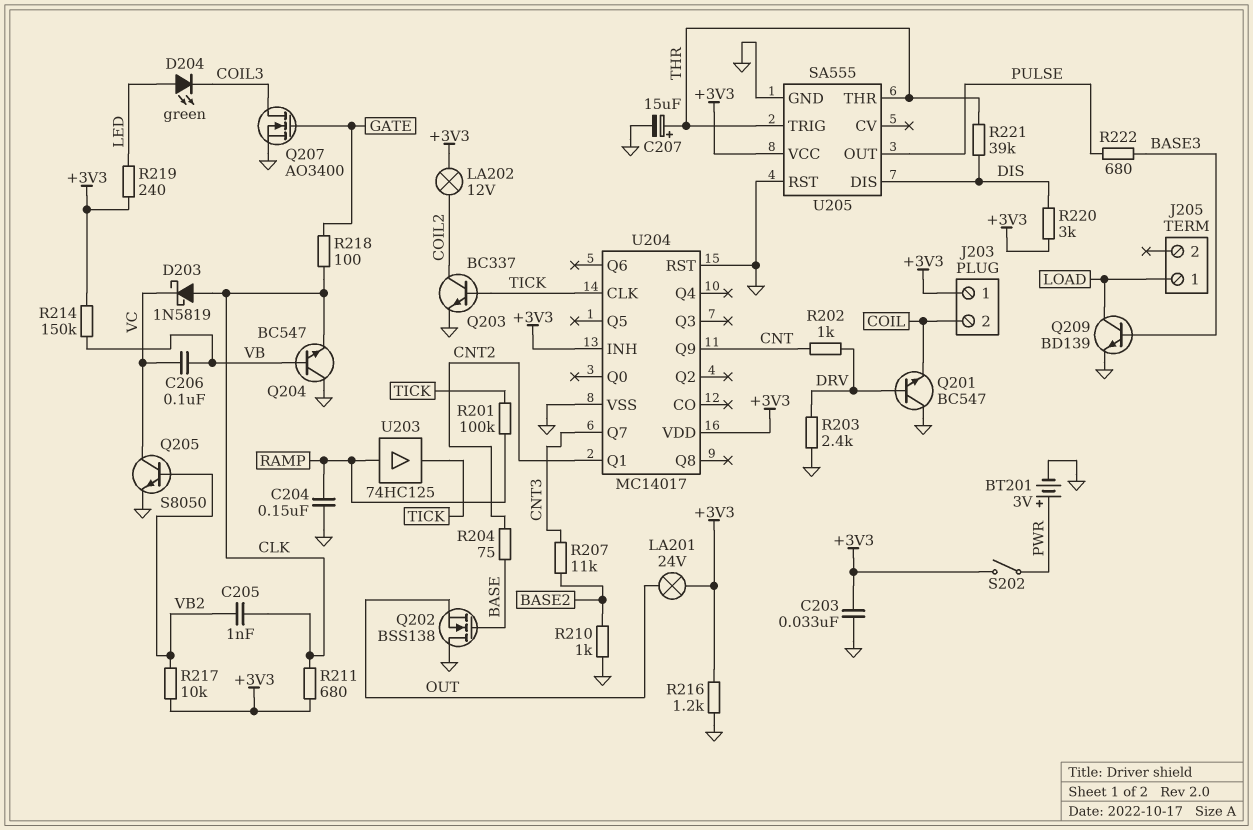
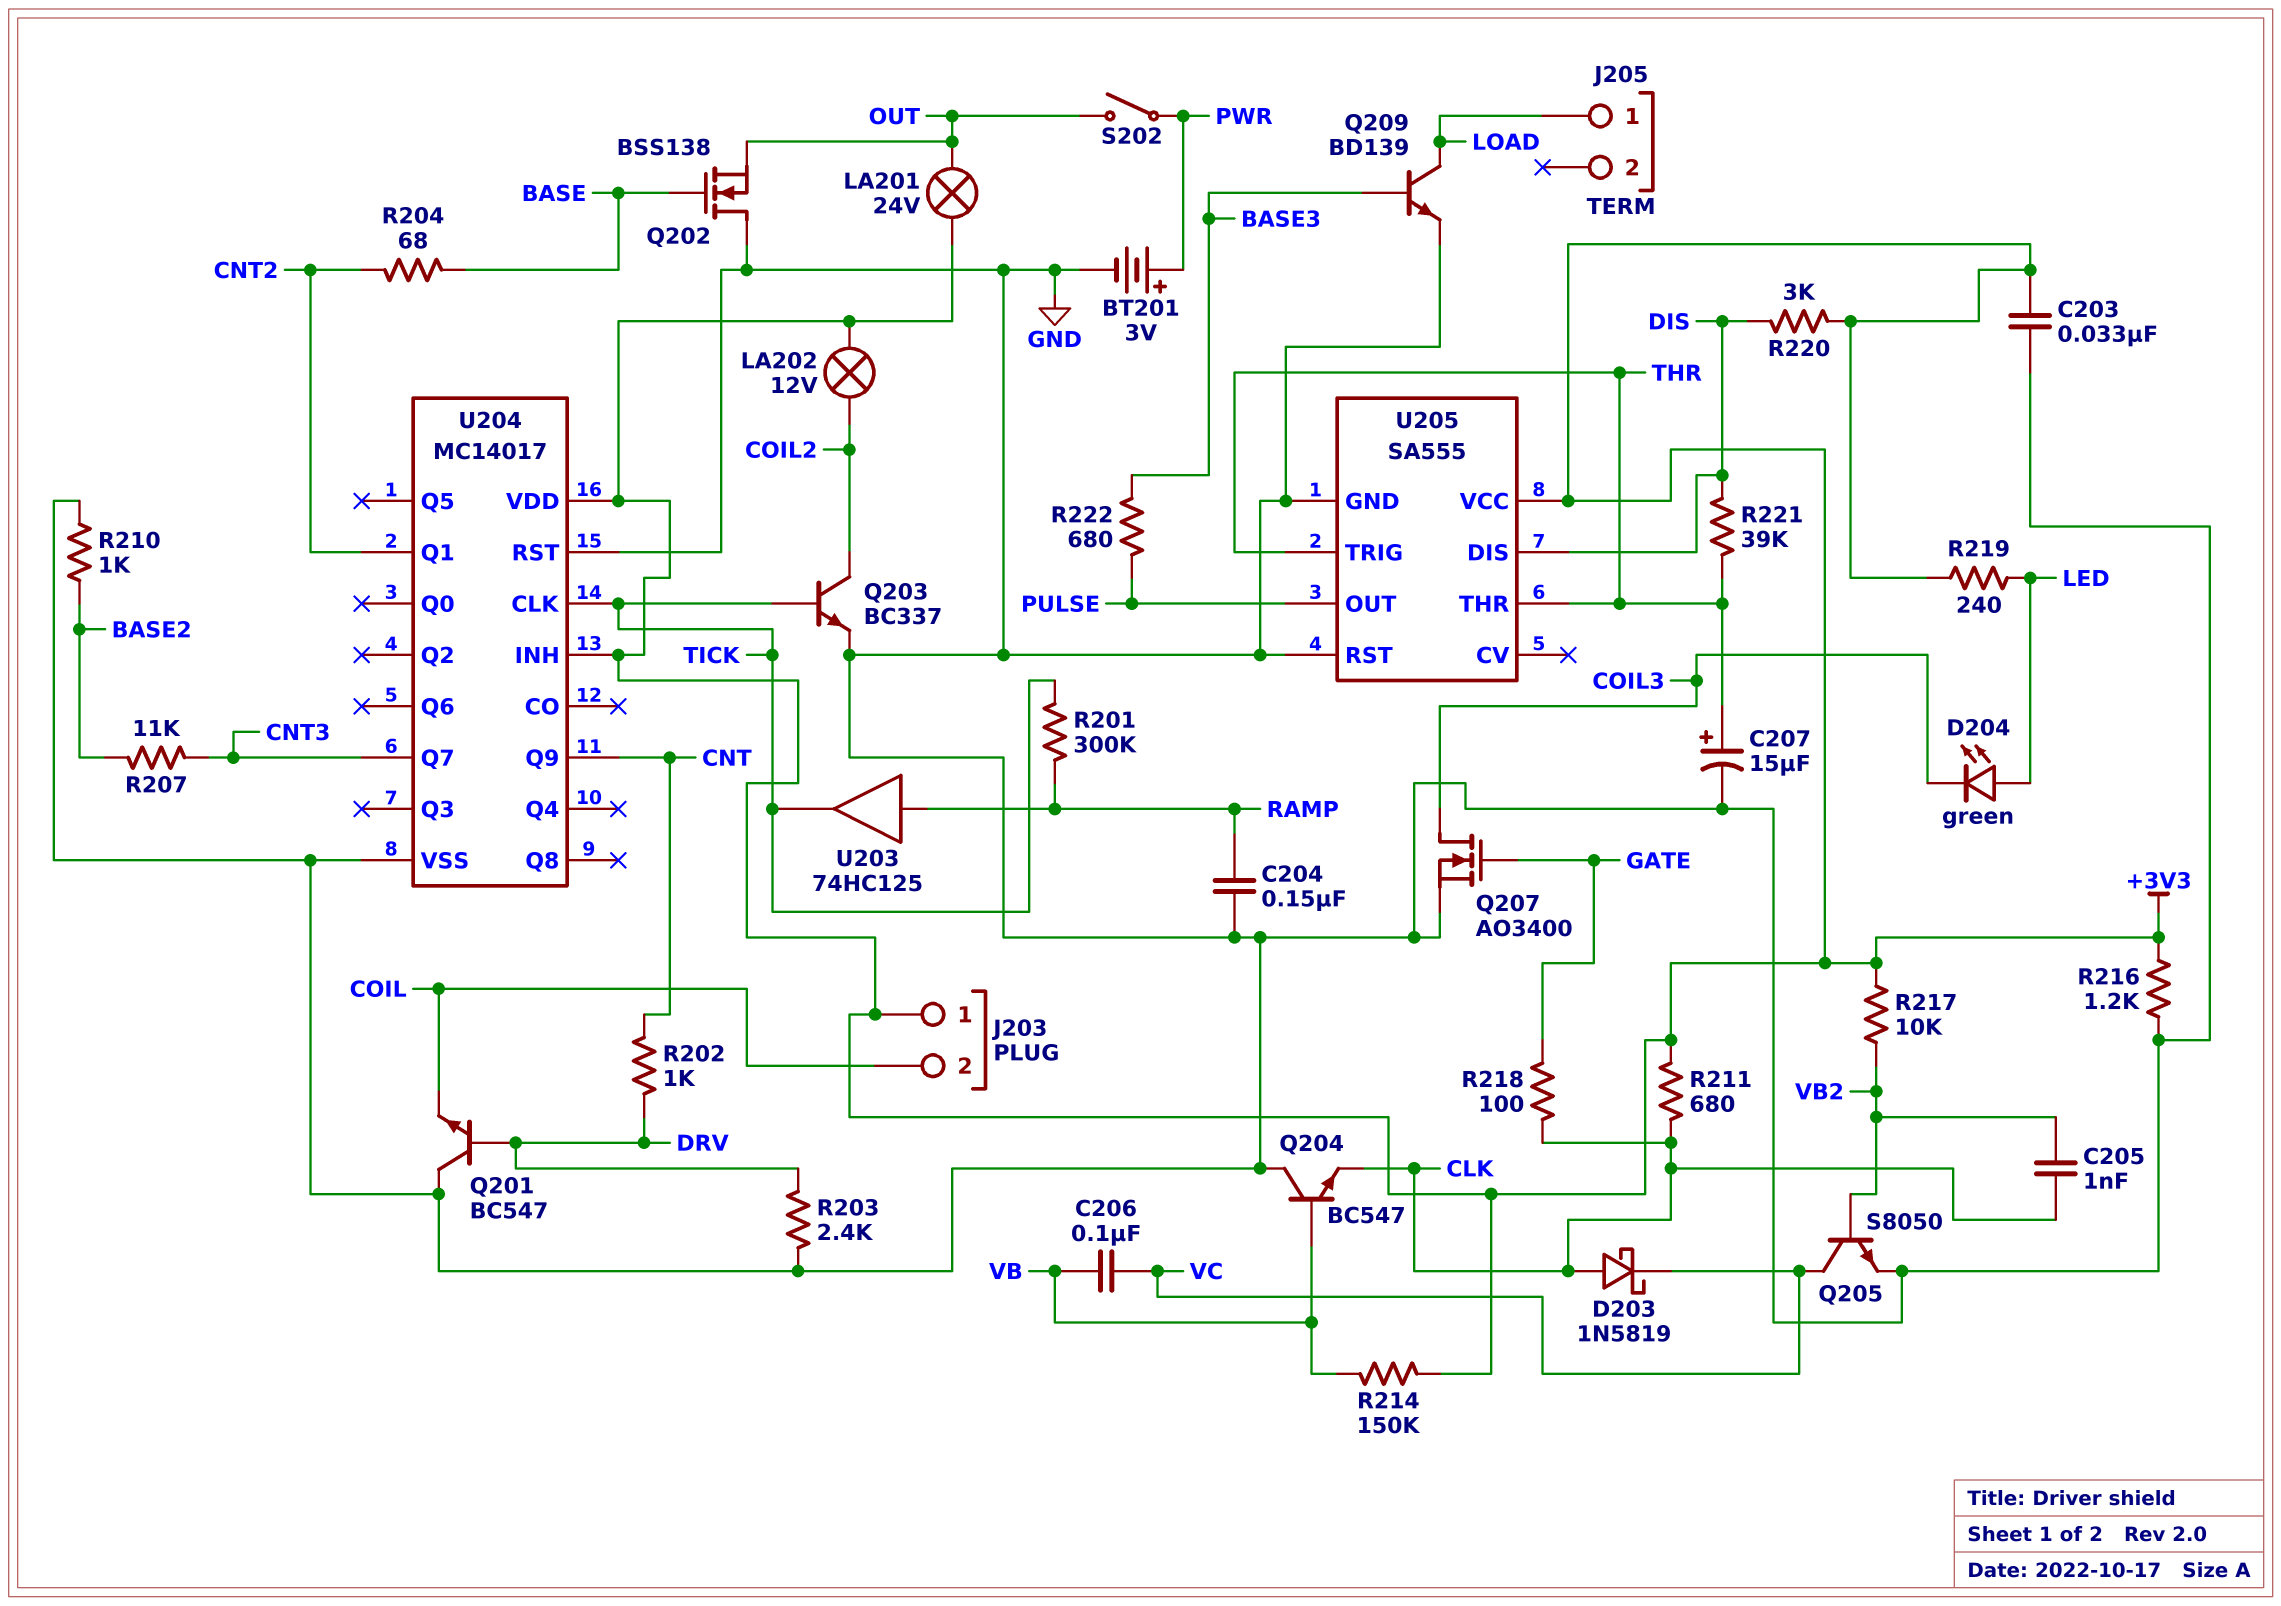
R201: 100k (RAMP, TICK) -> 300k (RAMP, TICK)
R204: 75 (BASE, CNT2) -> 68 (BASE, CNT2)
S202: switch (+3V3, PWR) -> switch (OUT, PWR)

